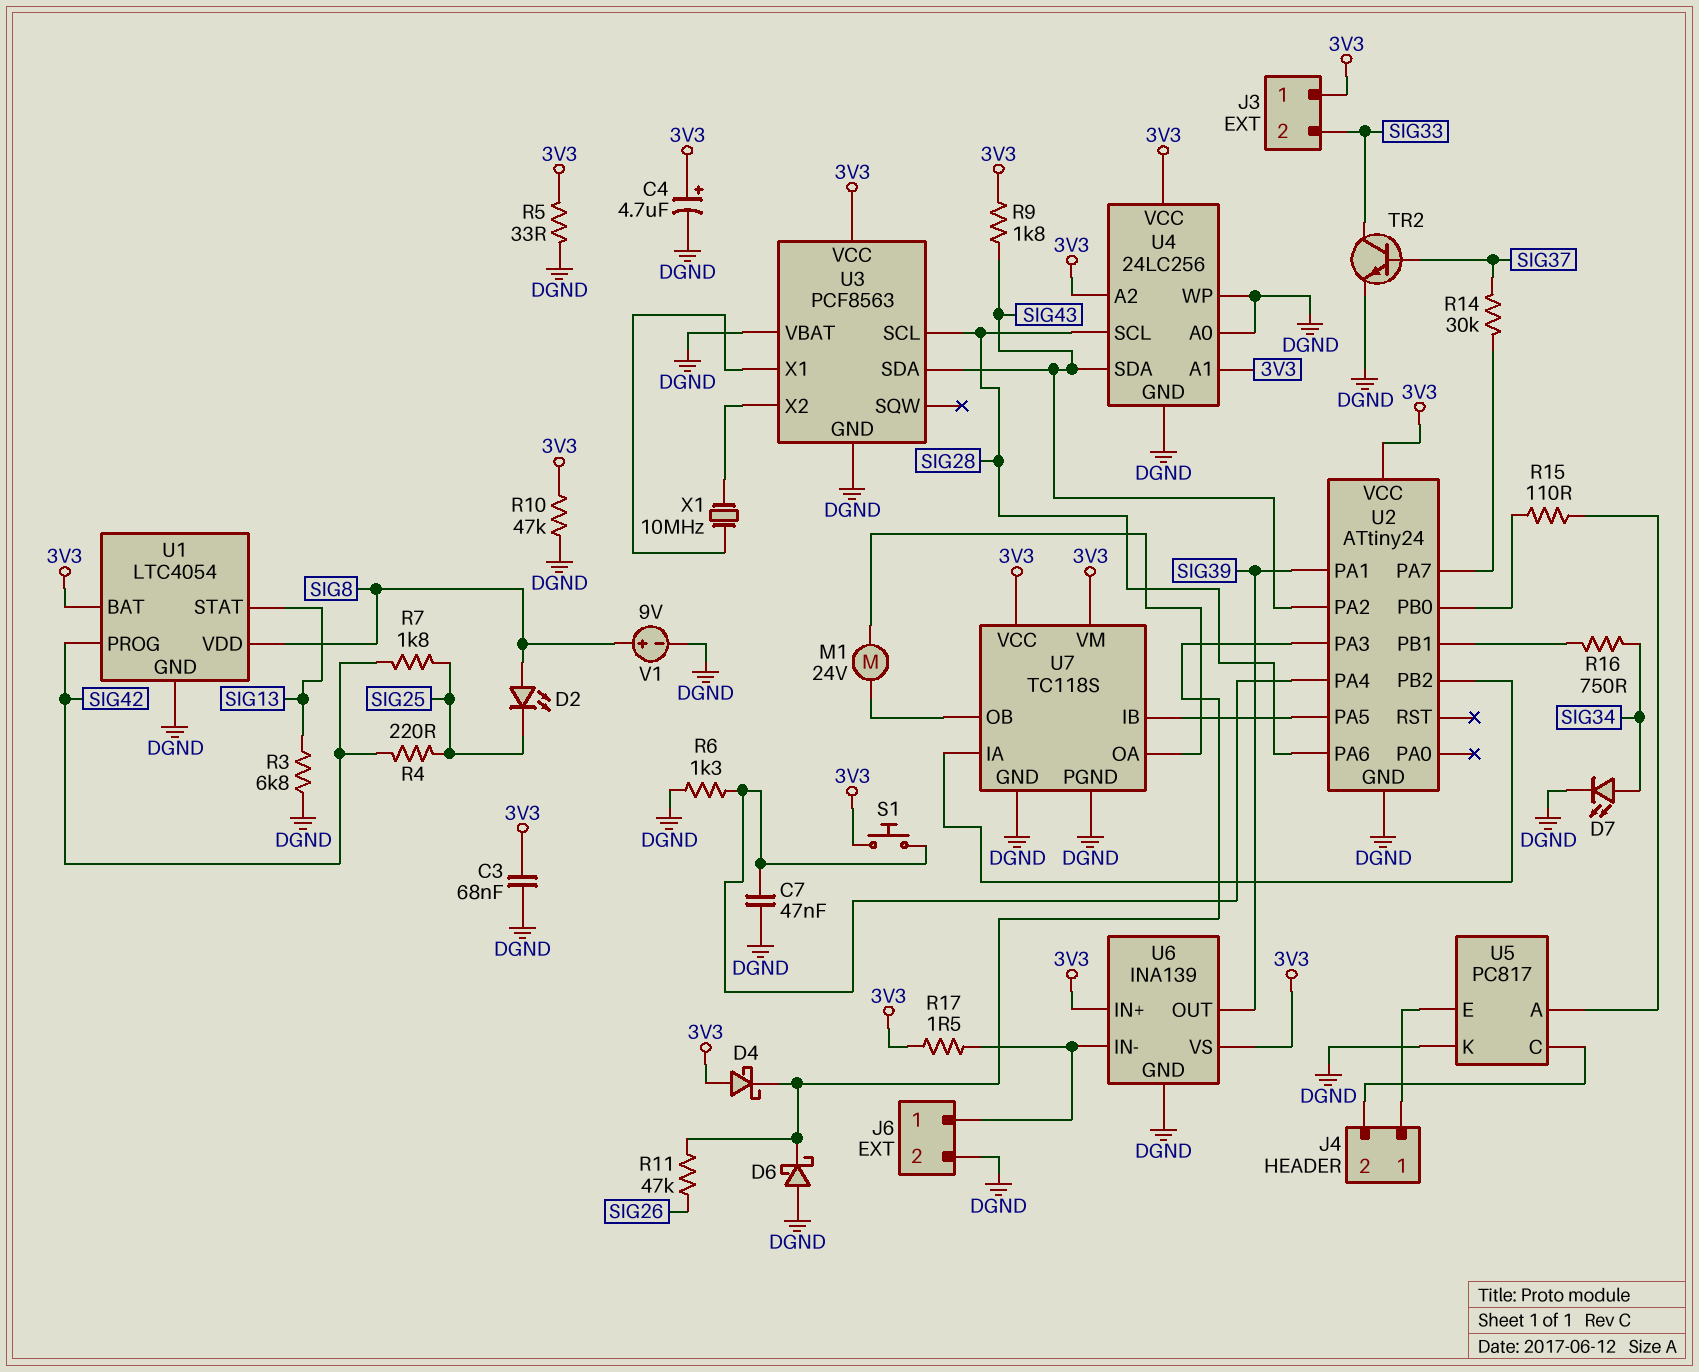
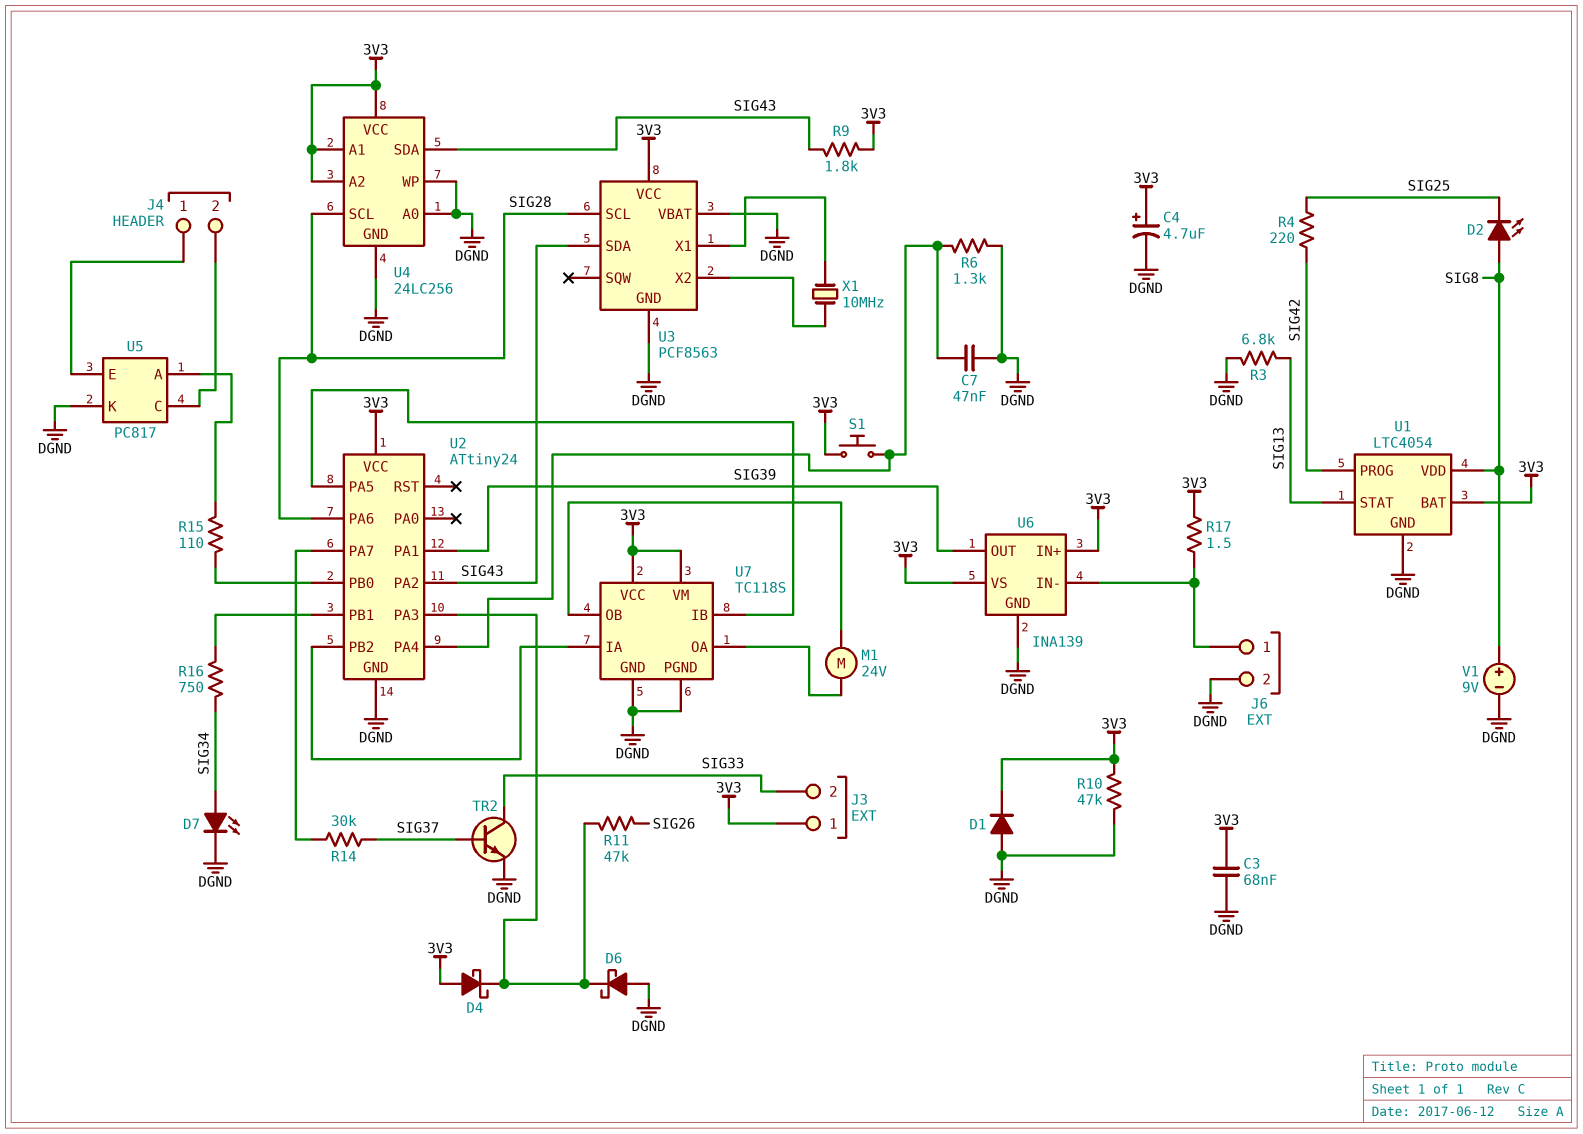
D1: none -> diode (A DGND, K 3V3)
R5: 33 (3V3, DGND) -> none
R7: 1.8k (SIG25, SIG42) -> none

